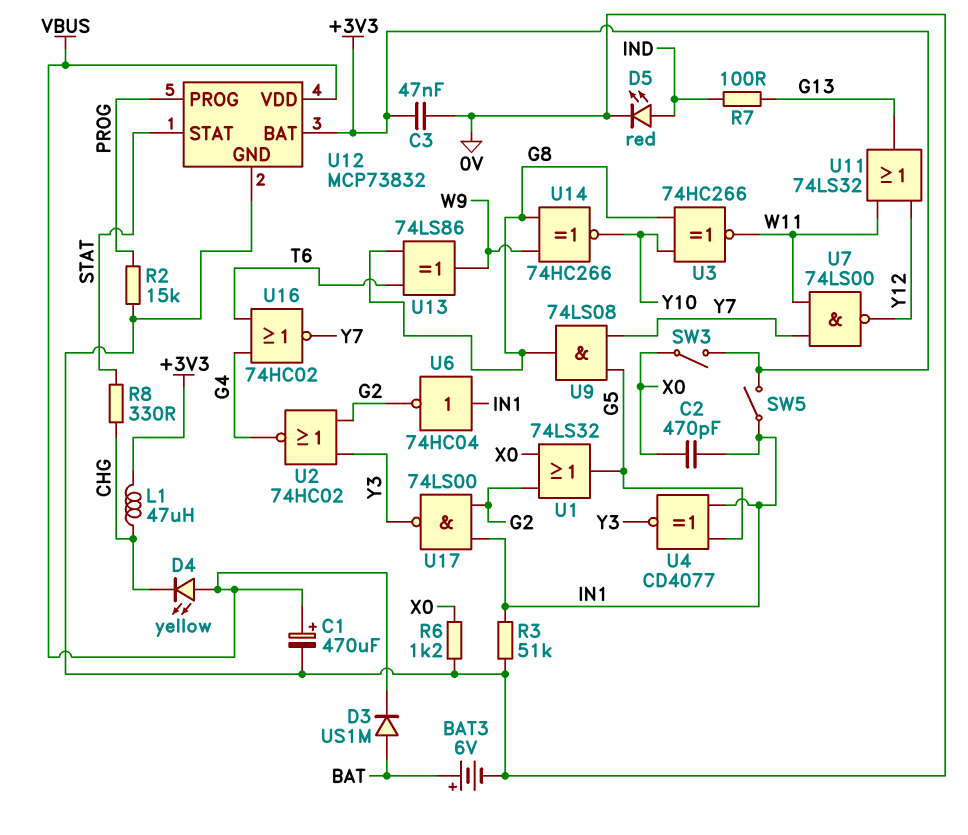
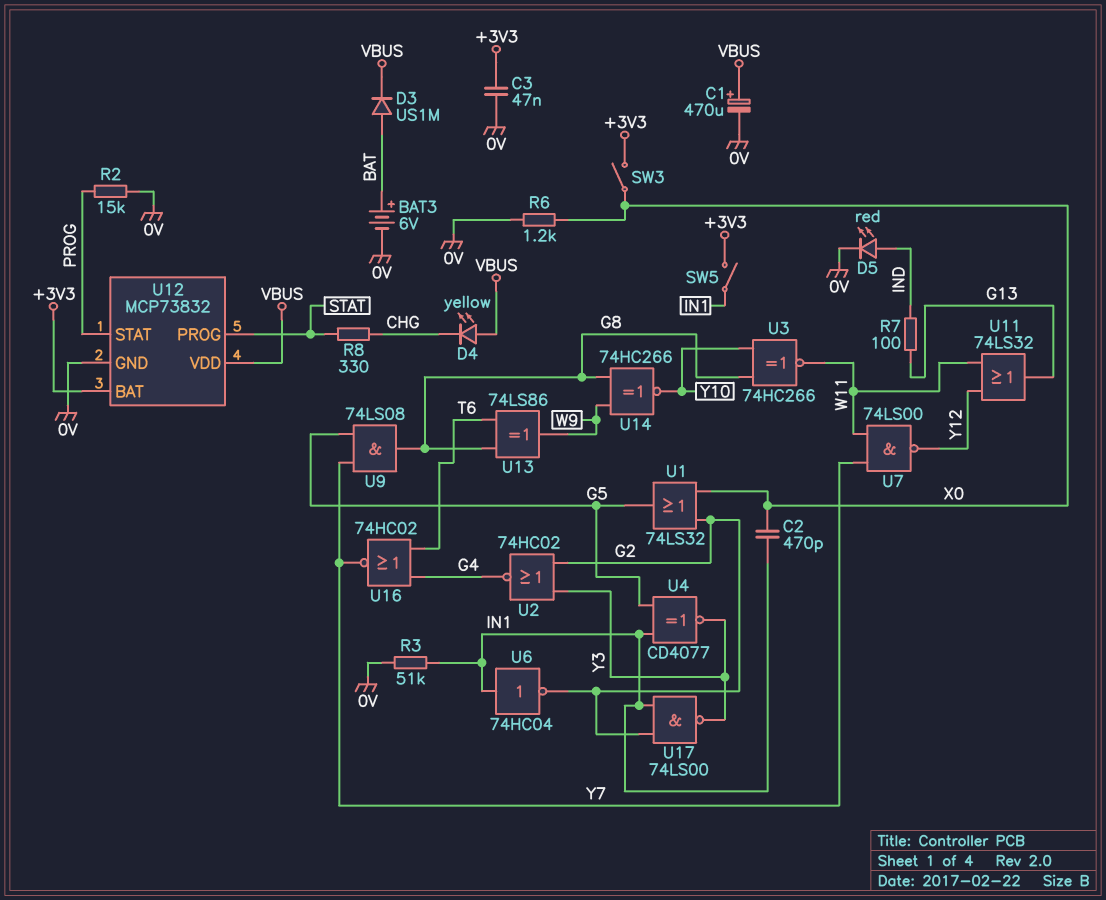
L1: 47uH (+3V3, CHG) -> none
U12 pin PROG: PROG -> STAT
U12 pin STAT: STAT -> PROG

